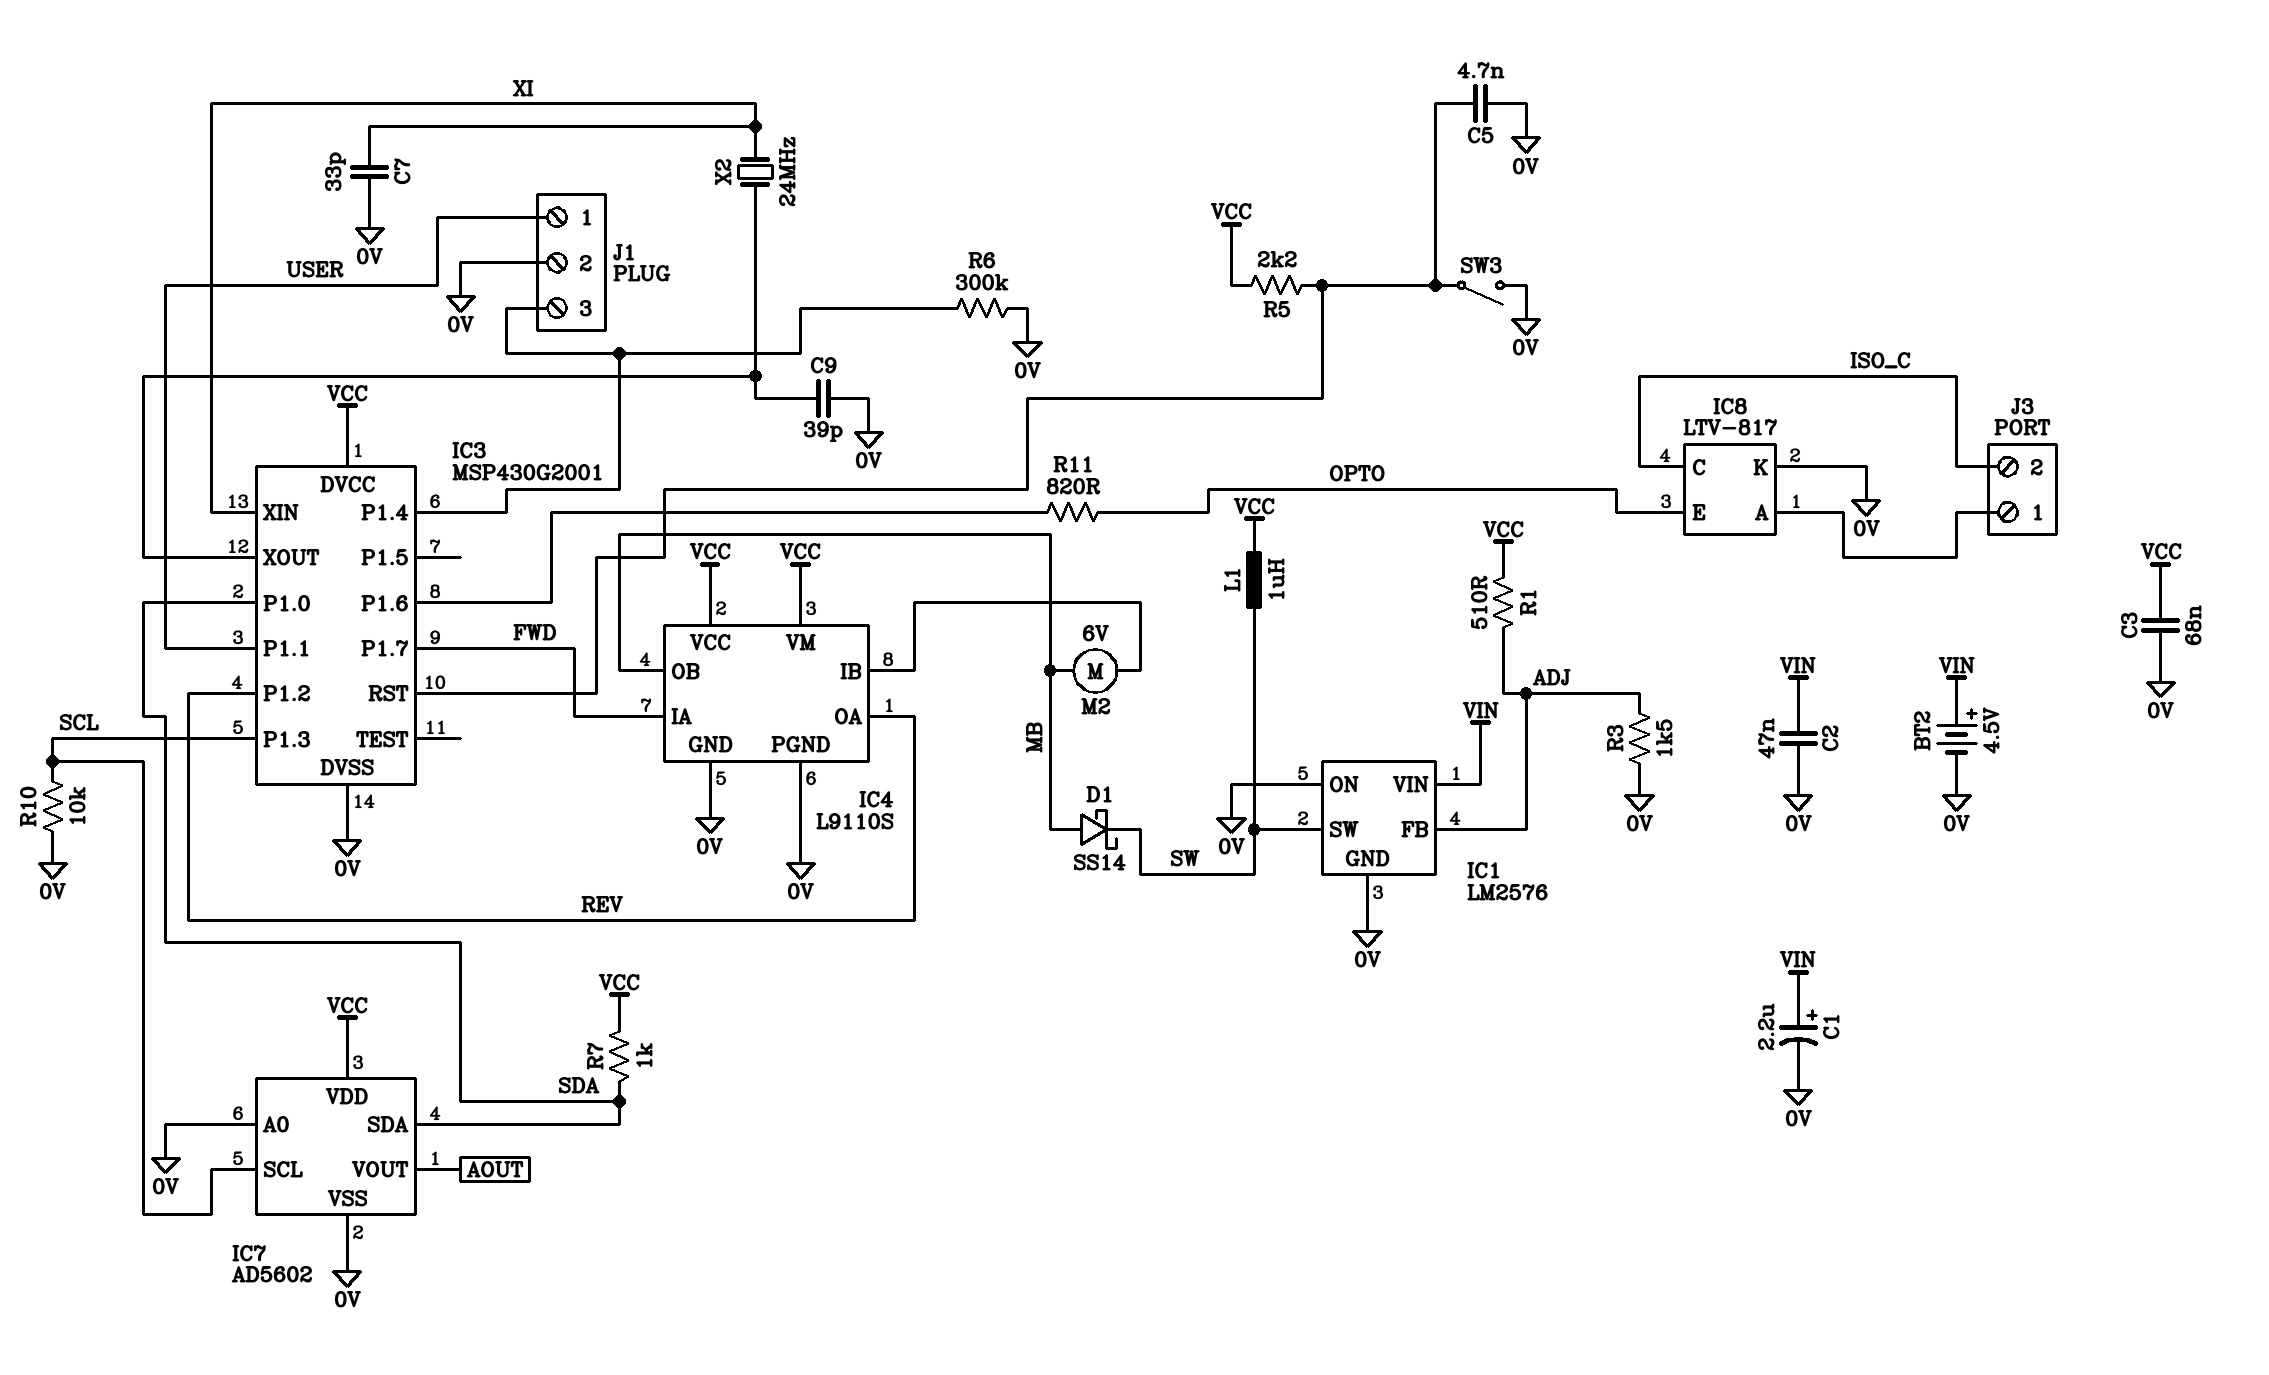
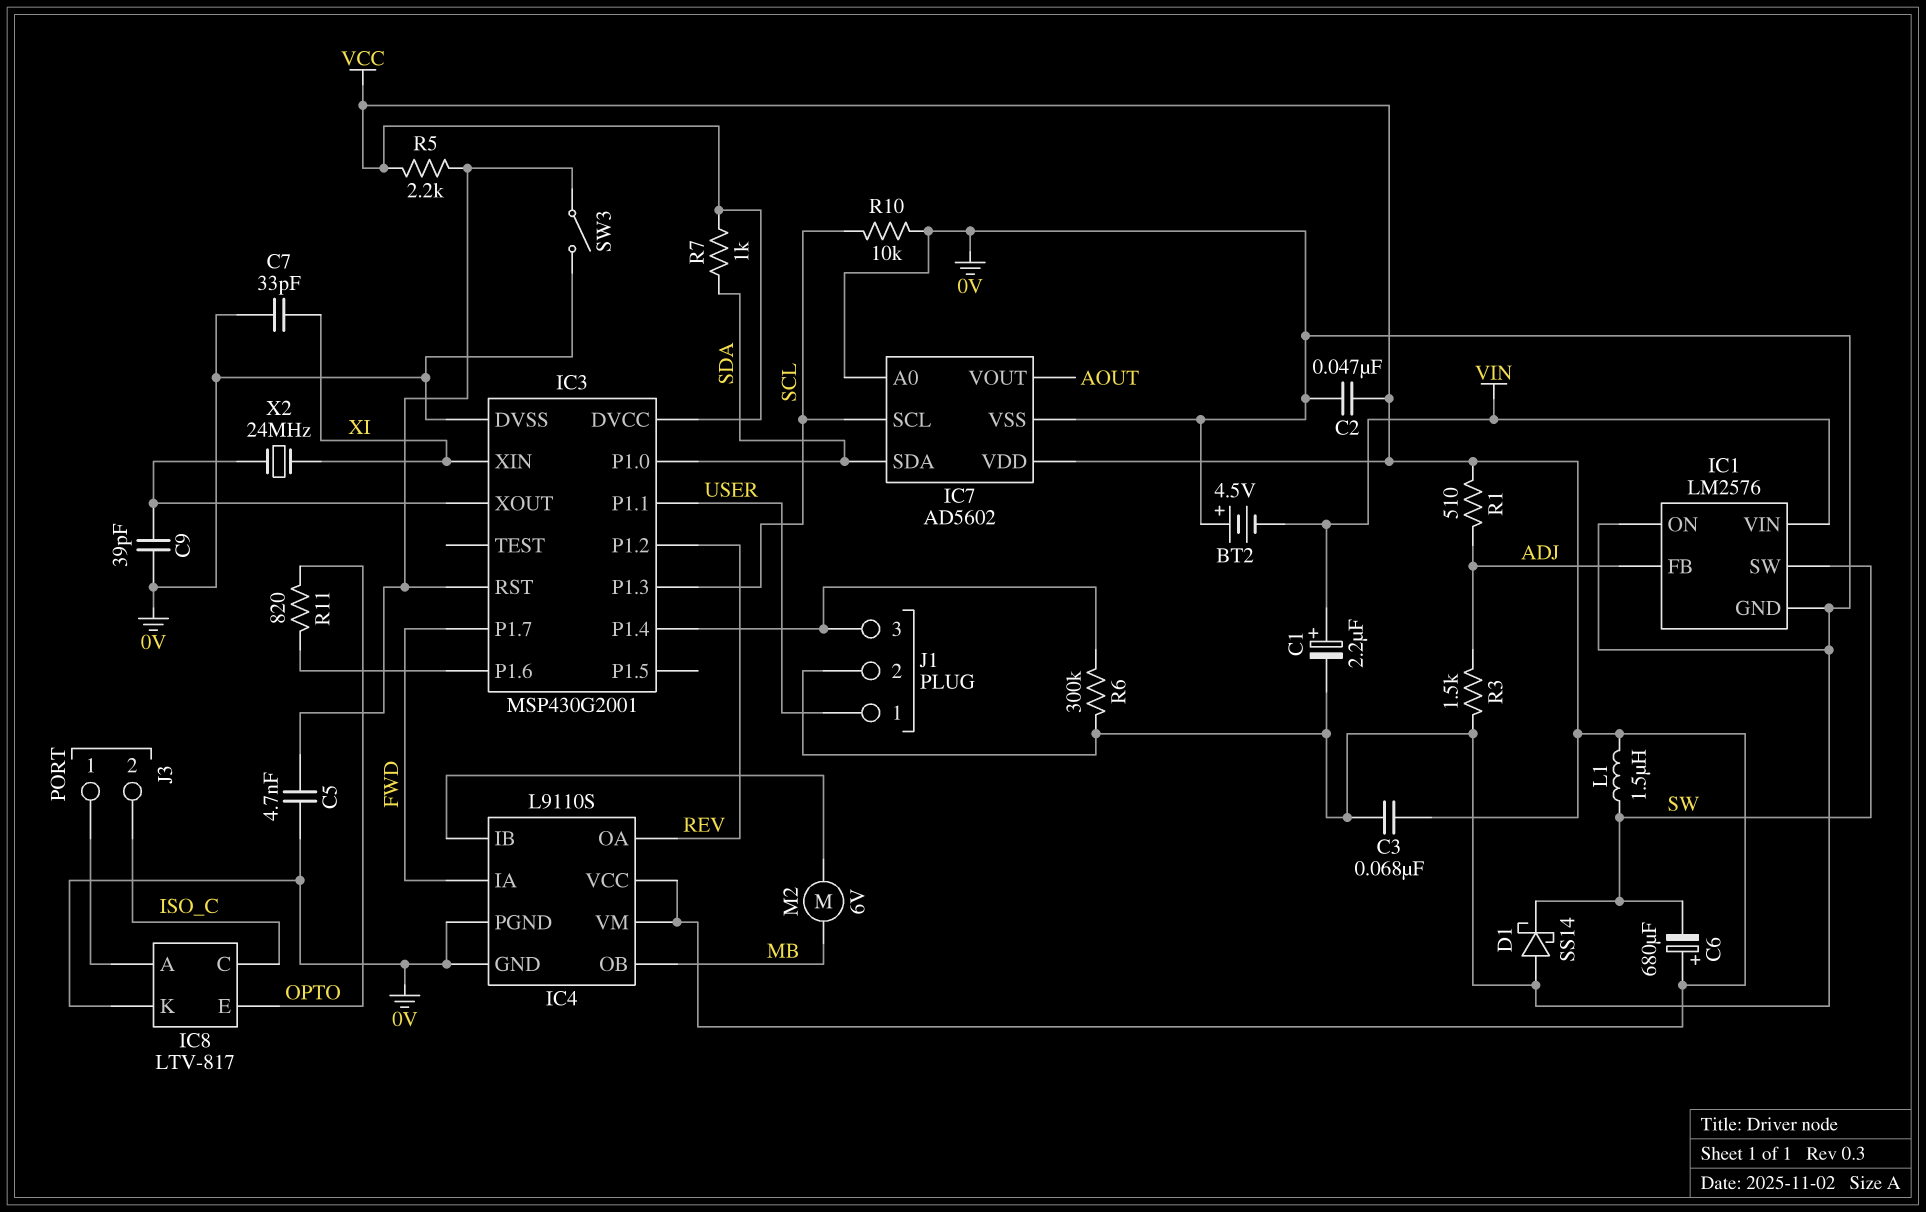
BT2: 4.5V (plus VIN, minus 0V) -> 4.5V (plus 0V, minus VIN)
C2: 47nF (0V, VIN) -> 47nF (0V, VCC)
C6: none -> 680uF (plus VCC, minus SW)
D1: schottky SS14 (A MB, K SW) -> schottky SS14 (A 0V, K SW)
L1: 1uH (SW, VCC) -> 1.5uH (SW, VCC)

